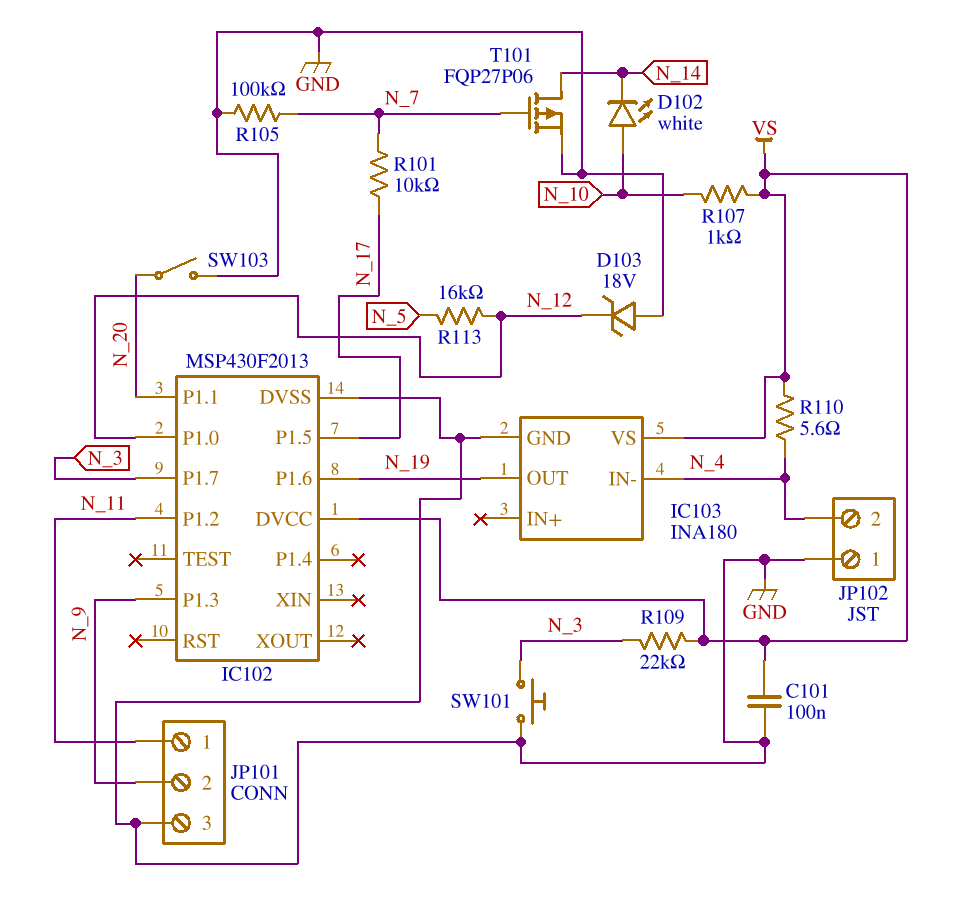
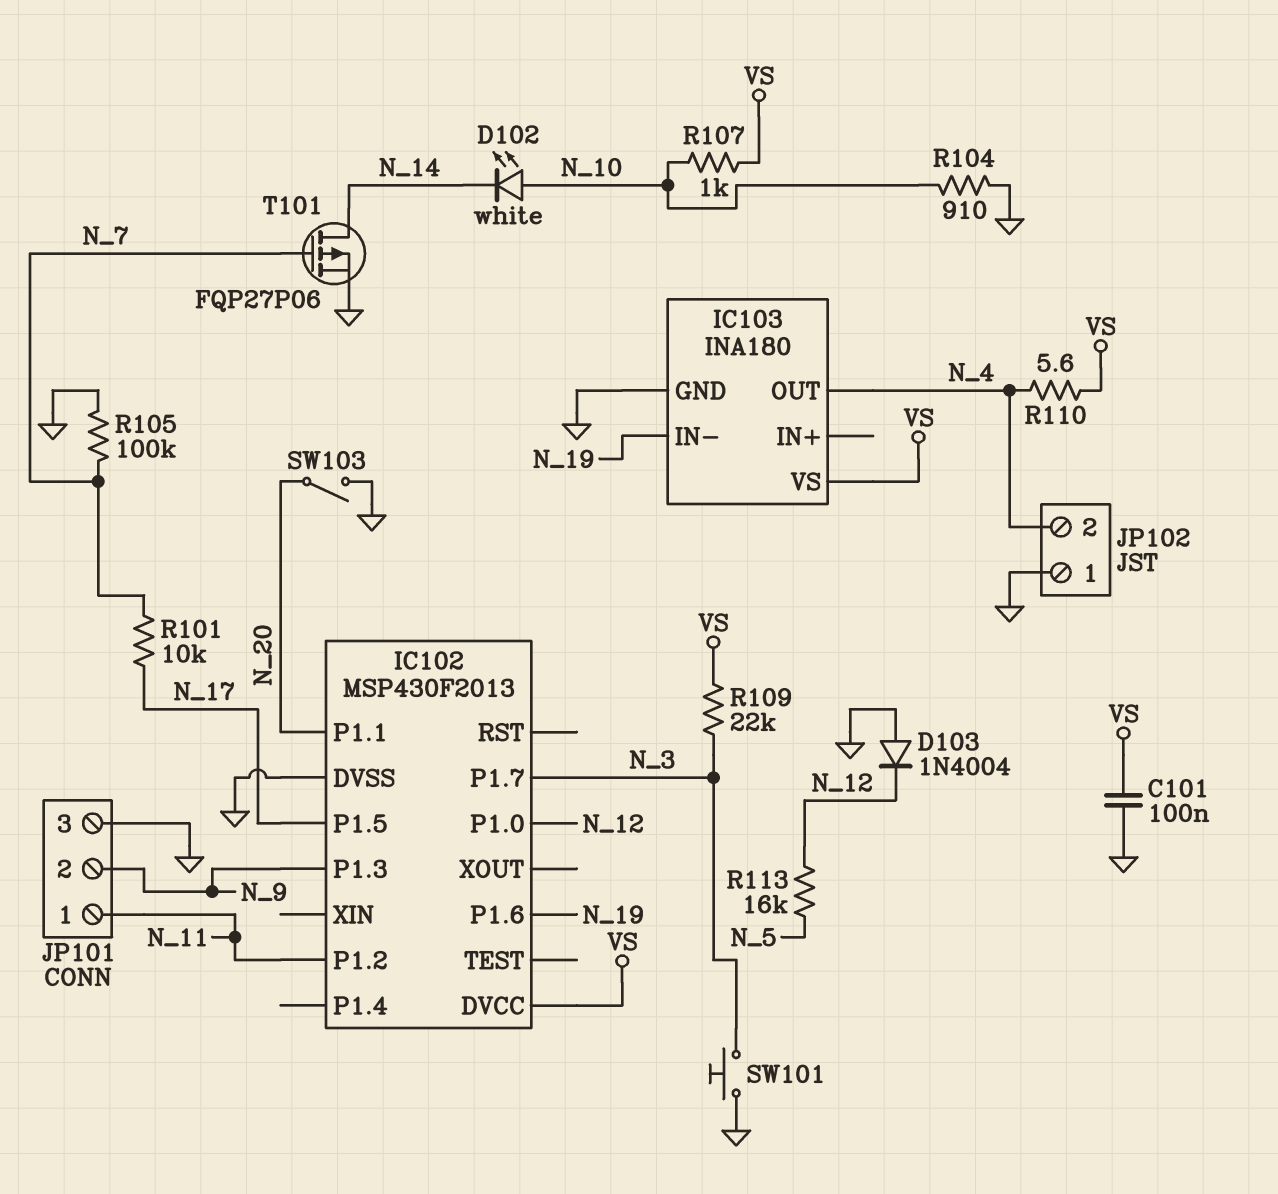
D103: zener 18V (A GND, K N_12) -> diode 1N4004 (A GND, K N_12)
IC103 pin IN-: N_4 -> N_19
IC103 pin OUT: N_19 -> N_4
R104: none -> 910 (GND, N_10)

